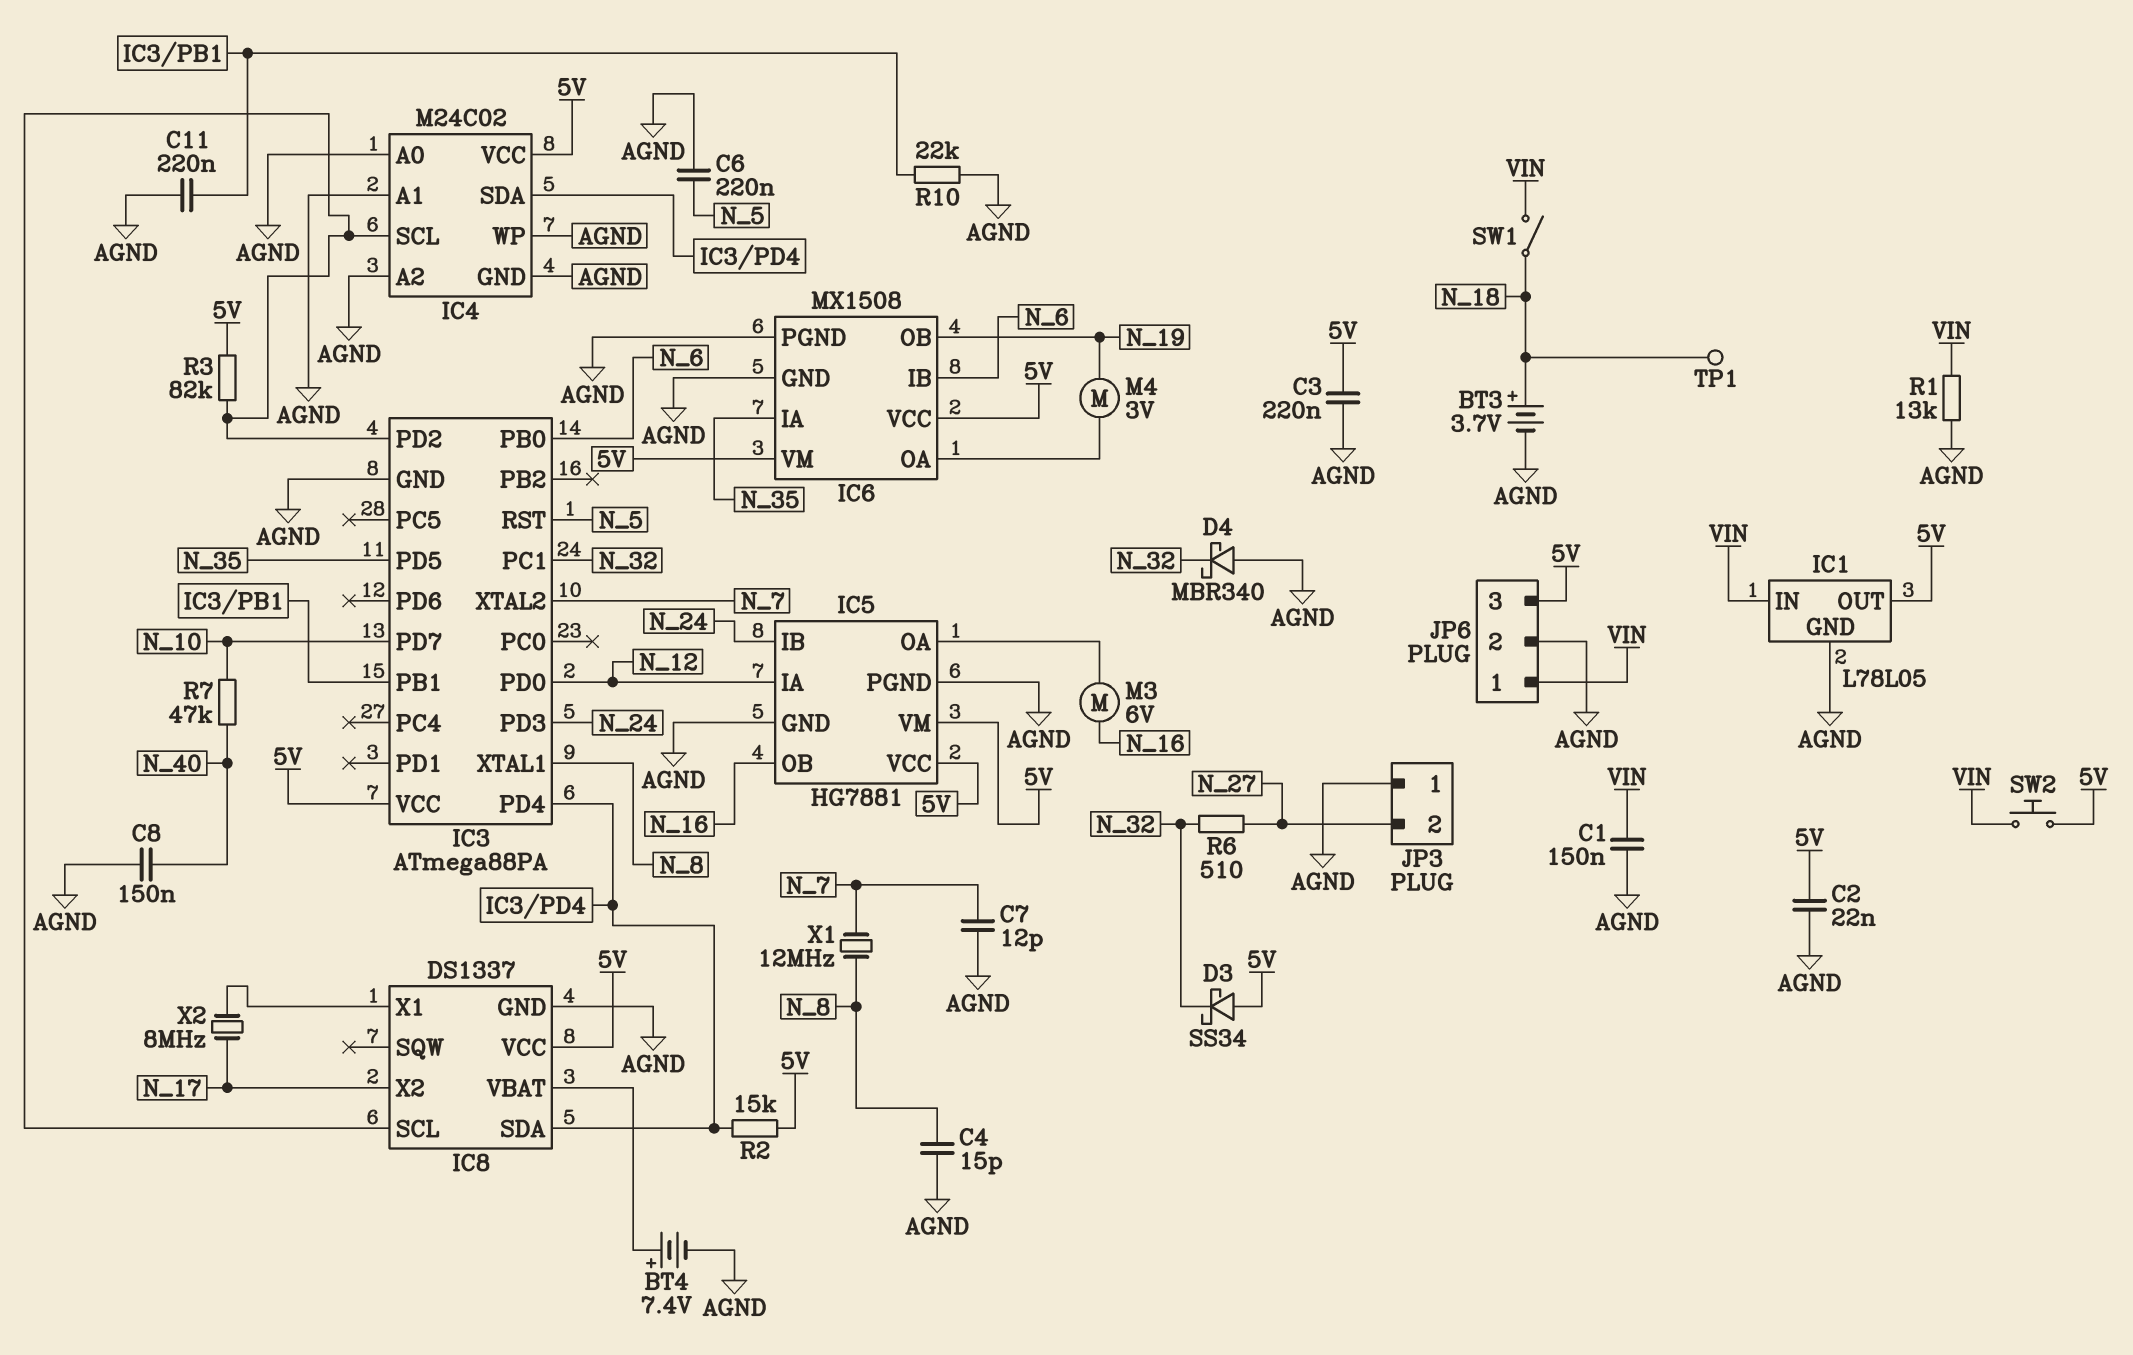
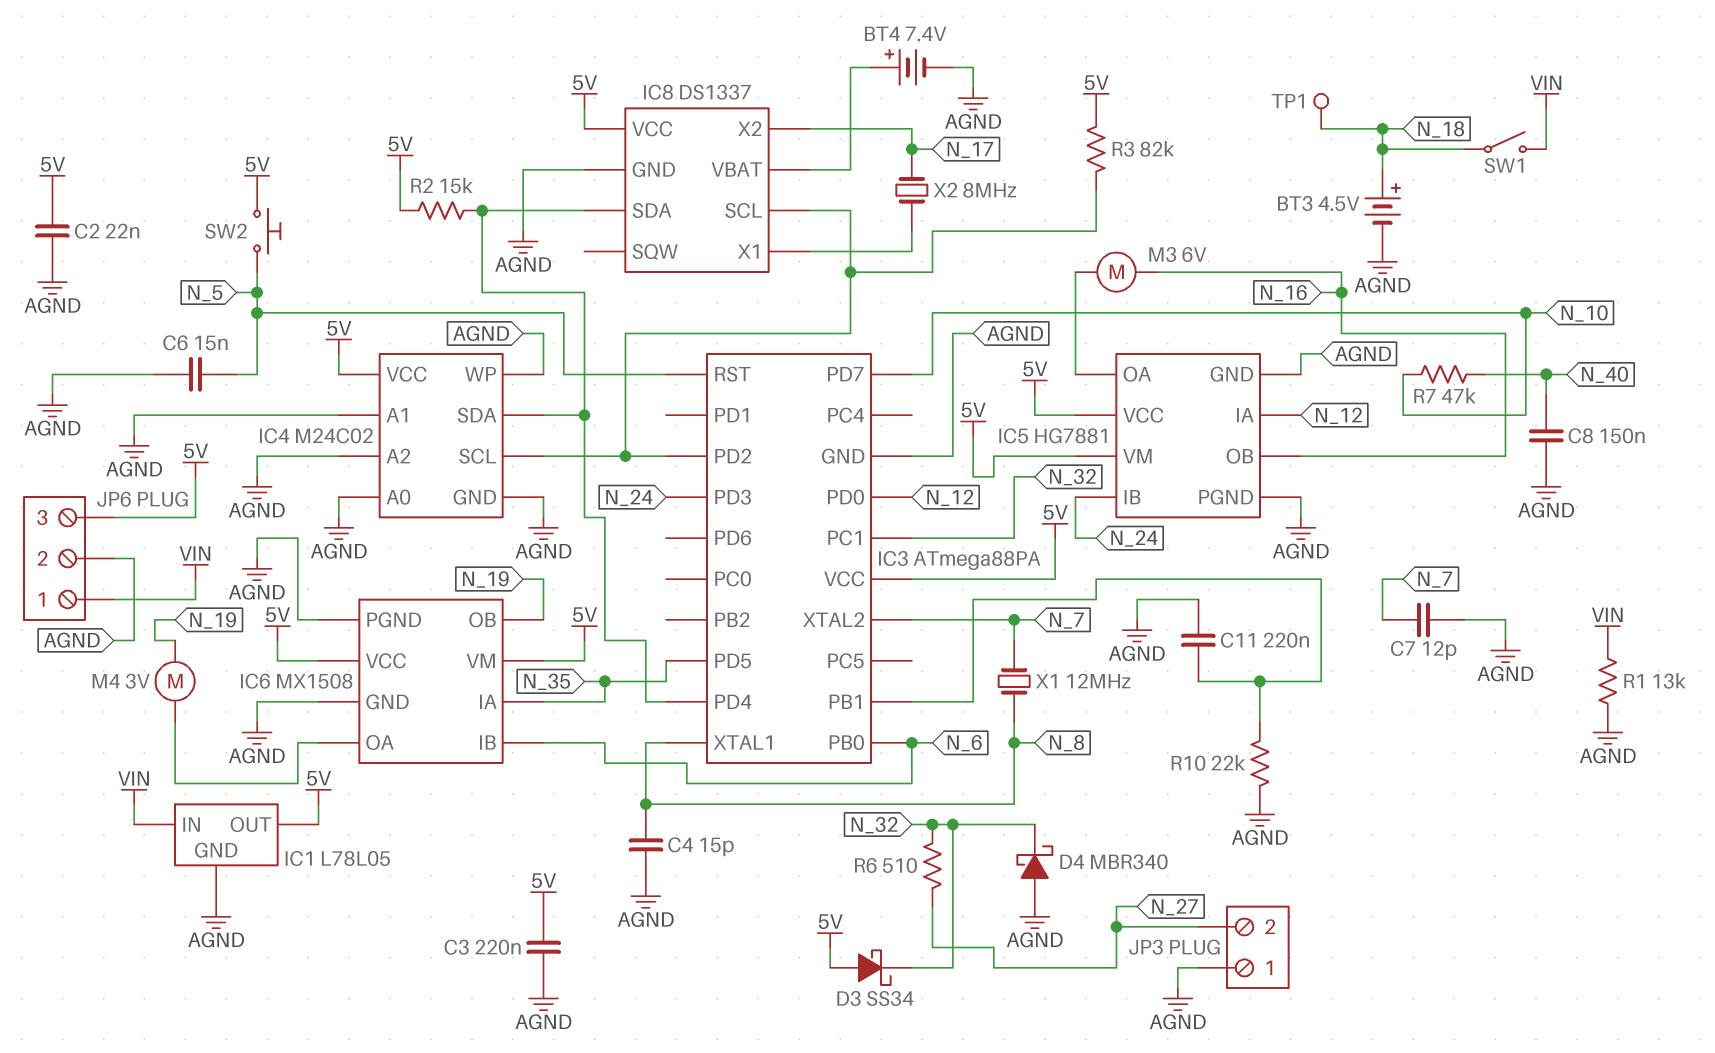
BT3: 3.7V (plus N_18, minus AGND) -> 4.5V (plus N_18, minus AGND)
C1: 150nF (AGND, VIN) -> none
C6: 220nF (AGND, N_5) -> 15nF (AGND, N_5)
SW2: button (5V, VIN) -> button (5V, N_5)

